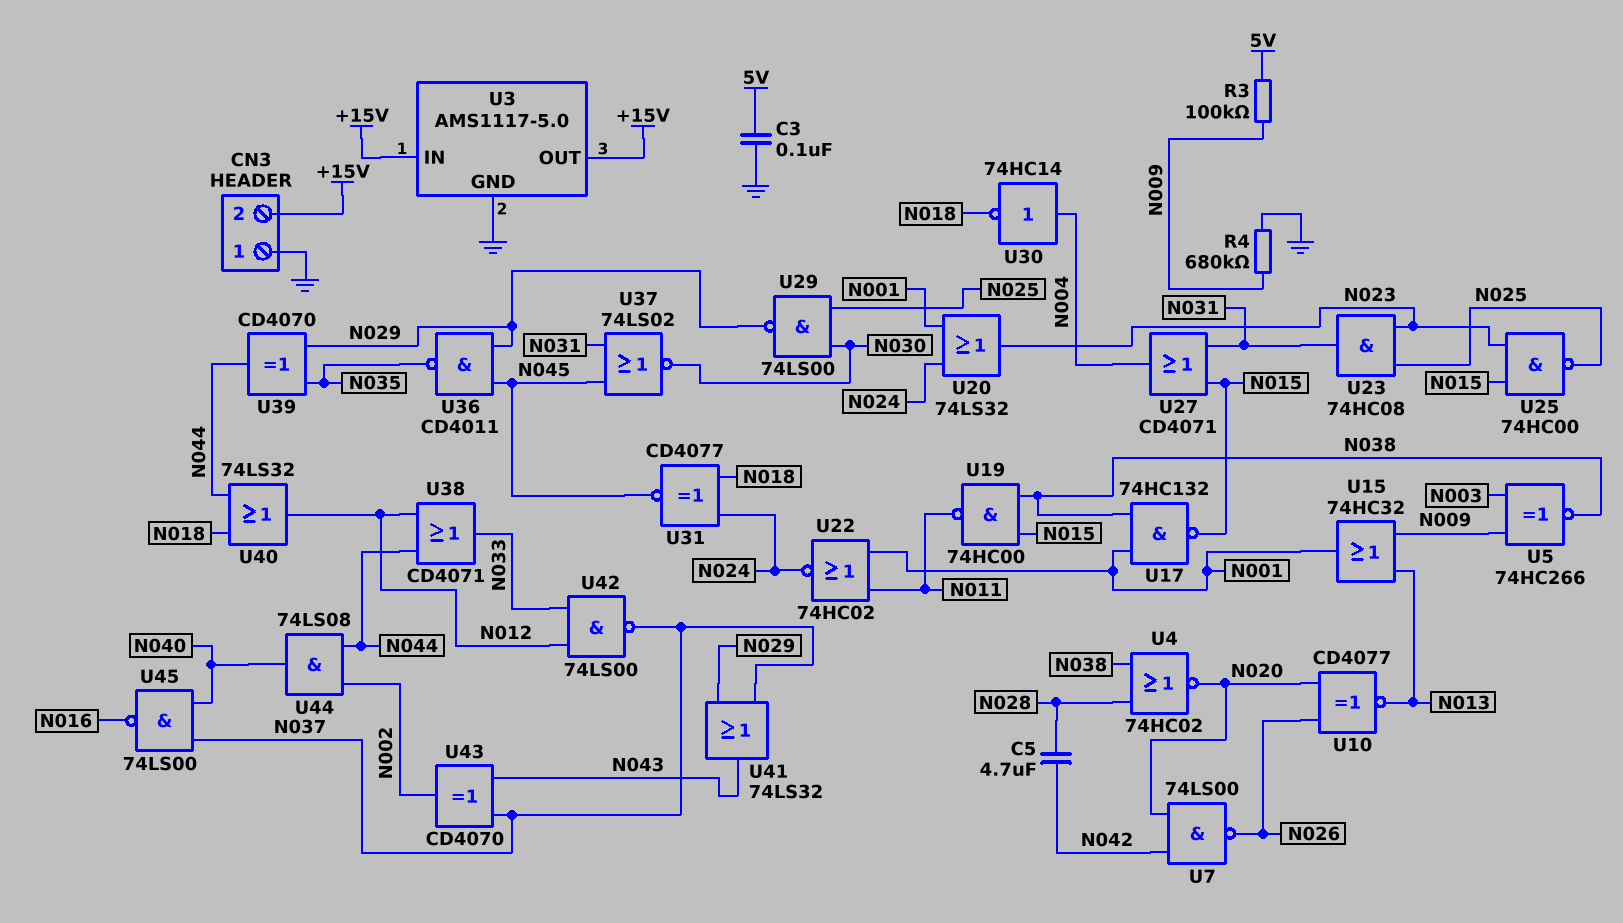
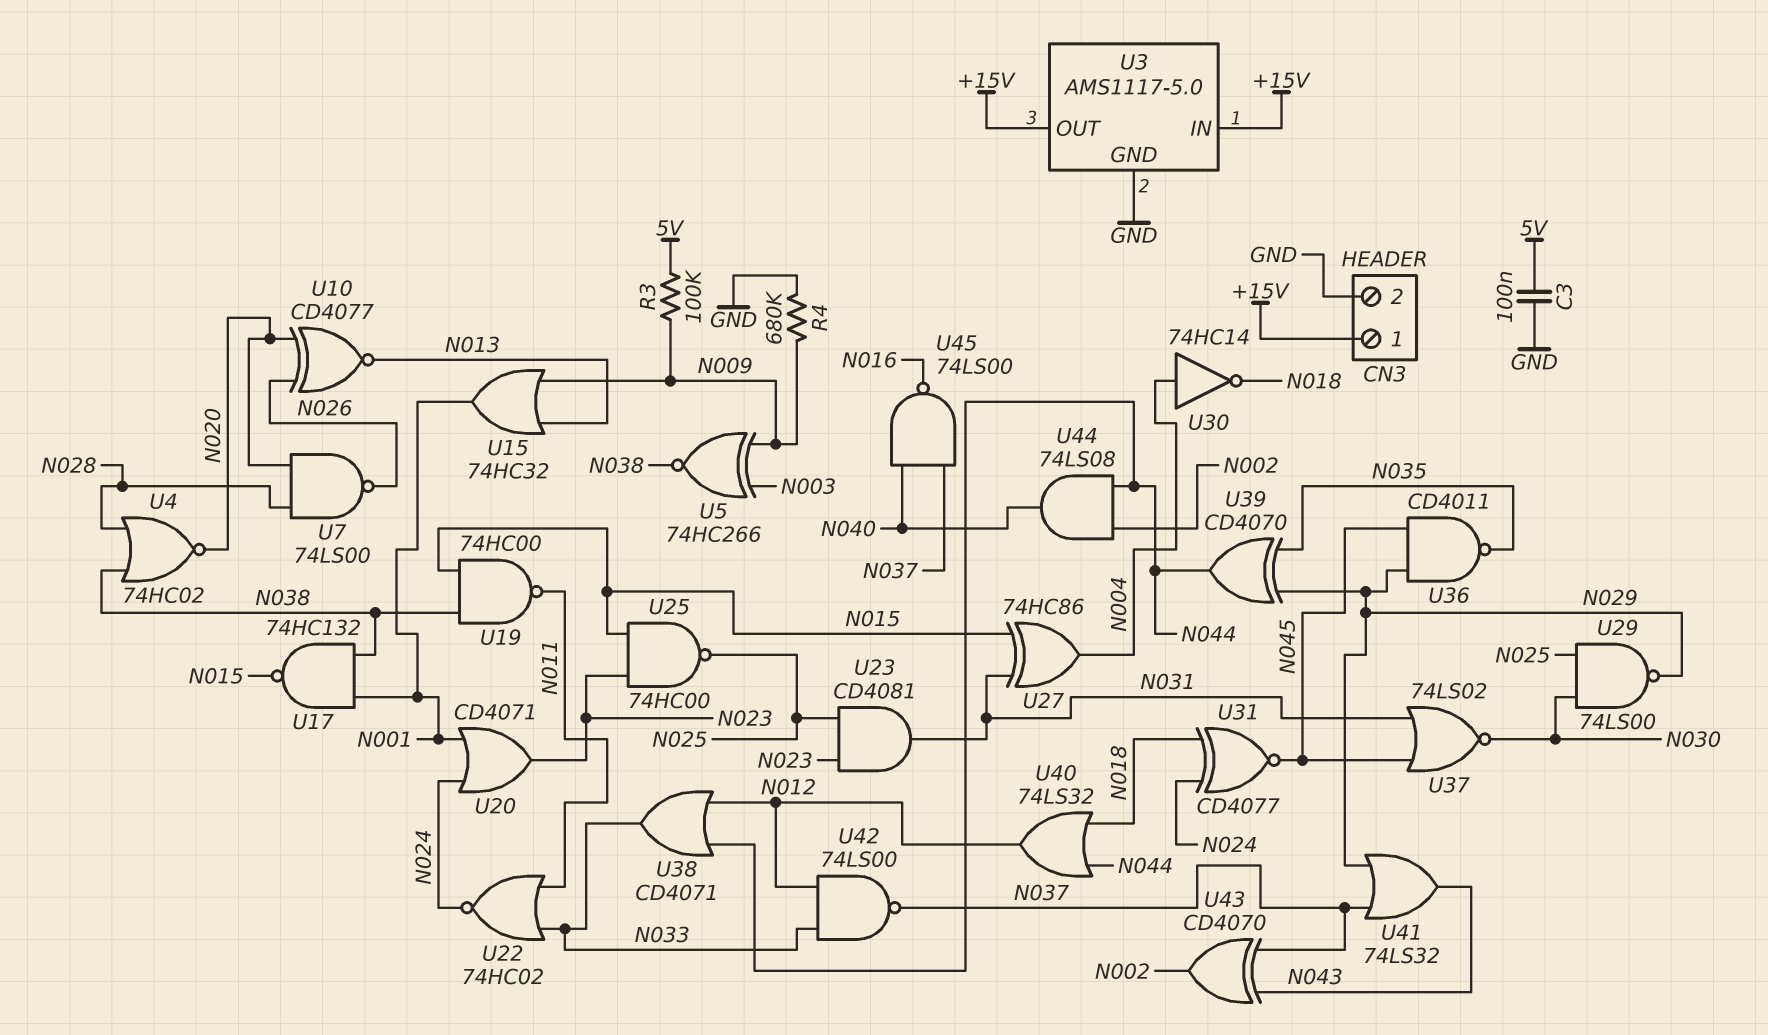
C5: 4.7uF (N028, N042) -> none
CN3 pin 1: GND -> +15V
CN3 pin 2: +15V -> GND
U7: NAND 74LS00 (in N020, in N042, out N026) -> NAND 74LS00 (in N020, in N028, out N026)
U20: OR 74LS32 (in N001, in N024, out N023) -> OR CD4071 (in N001, in N024, out N023)
U22: NOR 74HC02 (in N001, in N011, out N024) -> NOR 74HC02 (in N011, in N033, out N024)
U23: AND 74HC08 (in N023, in N025, out N031) -> AND CD4081 (in N023, in N025, out N031)
U27: OR CD4071 (in N015, in N031, out N004) -> XOR 74HC86 (in N015, in N031, out N004)

